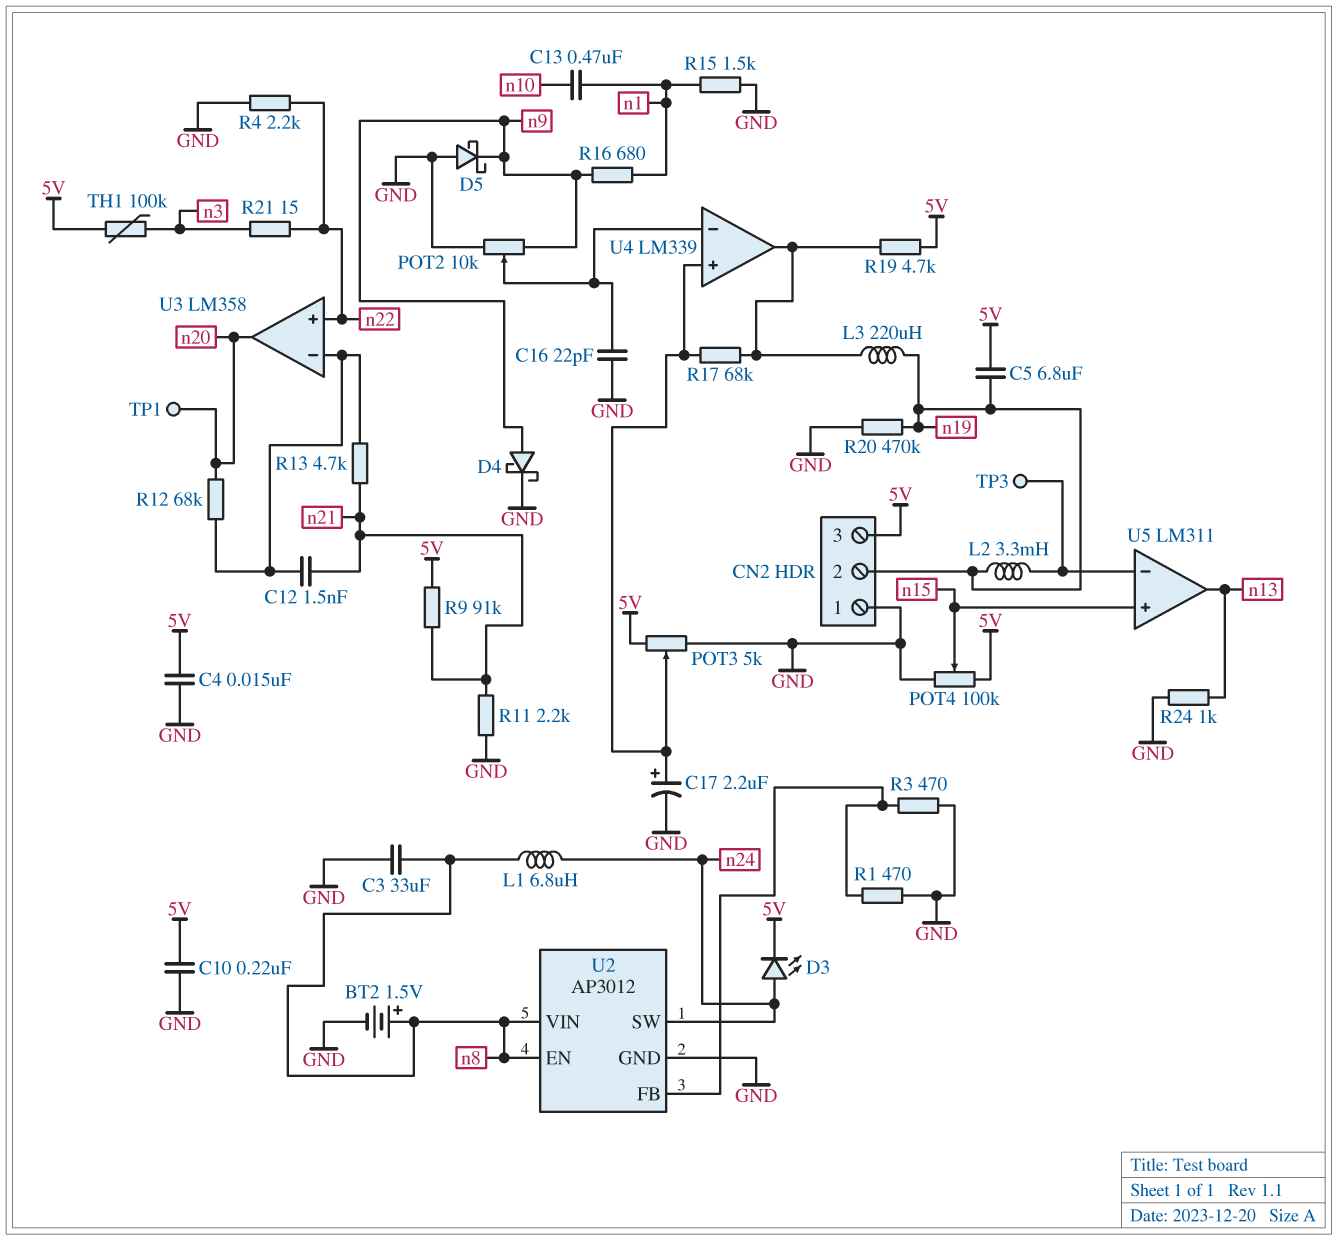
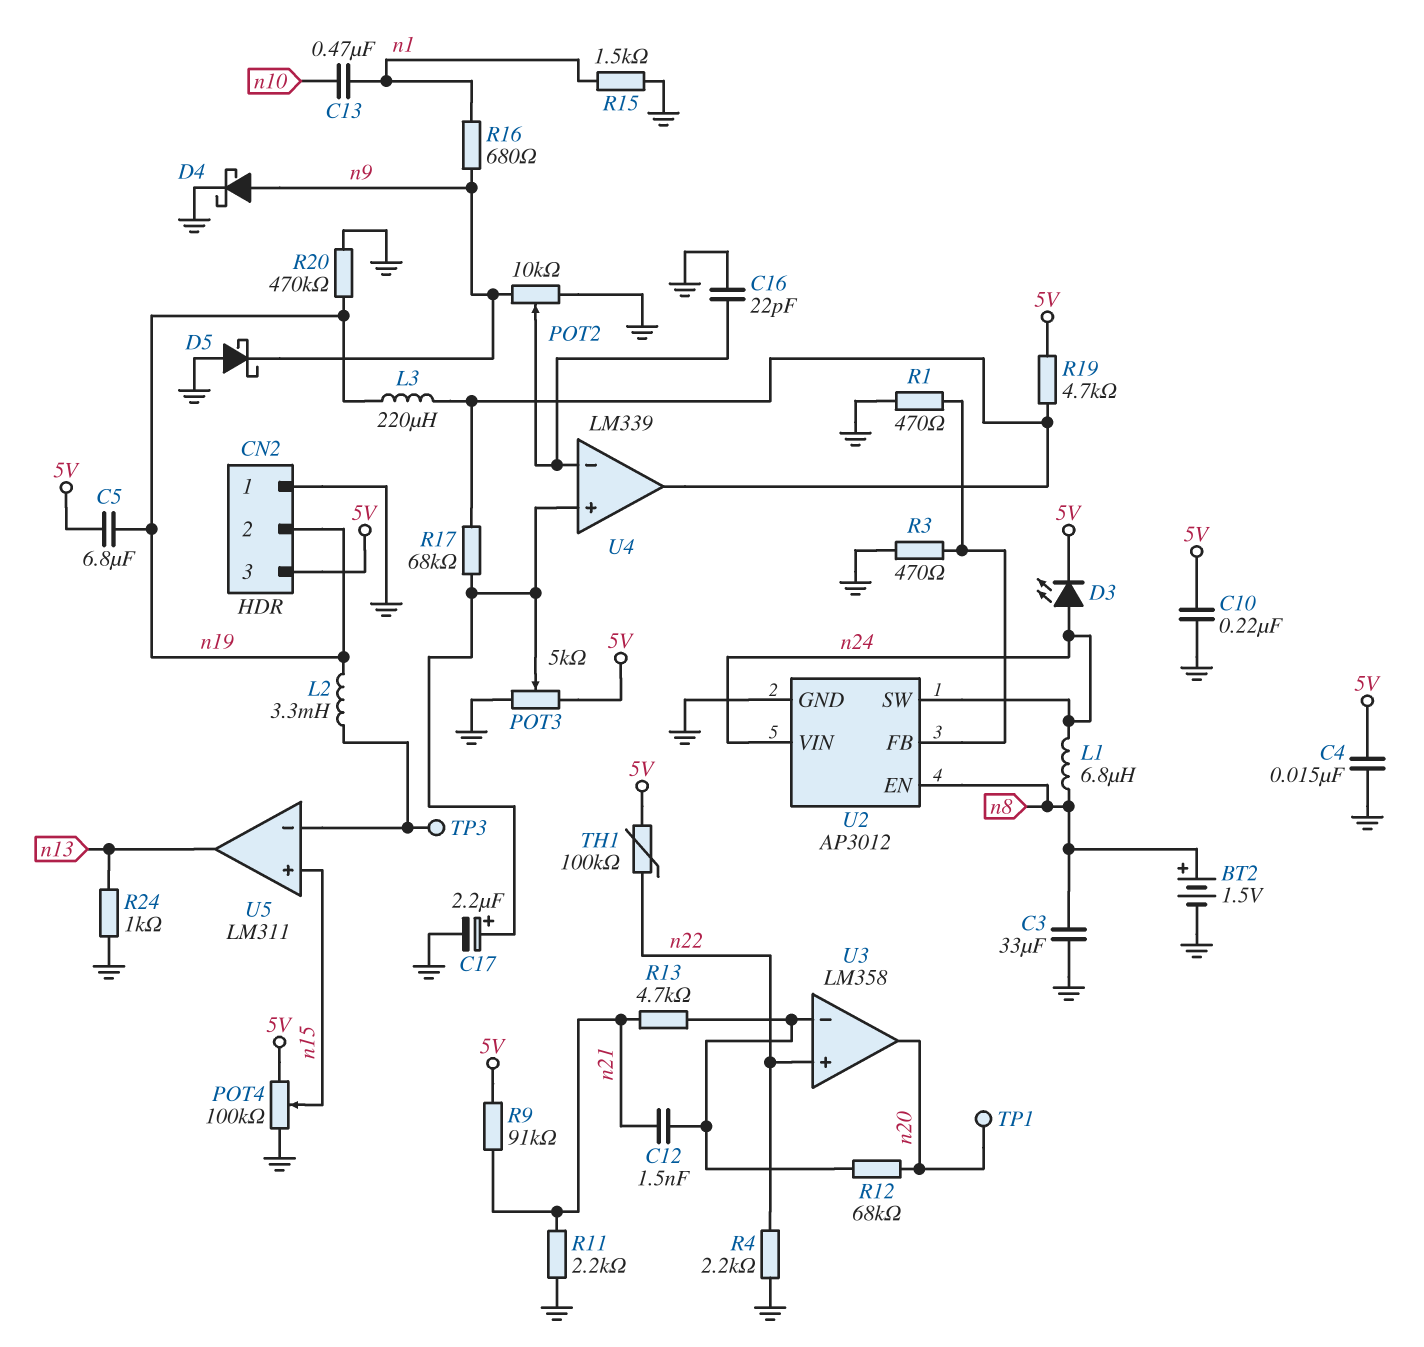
R21: 15 (n3, n22) -> none
TH1: 100k (5V, n3) -> 100k (5V, n22)
U2 pin VIN: n8 -> n24

